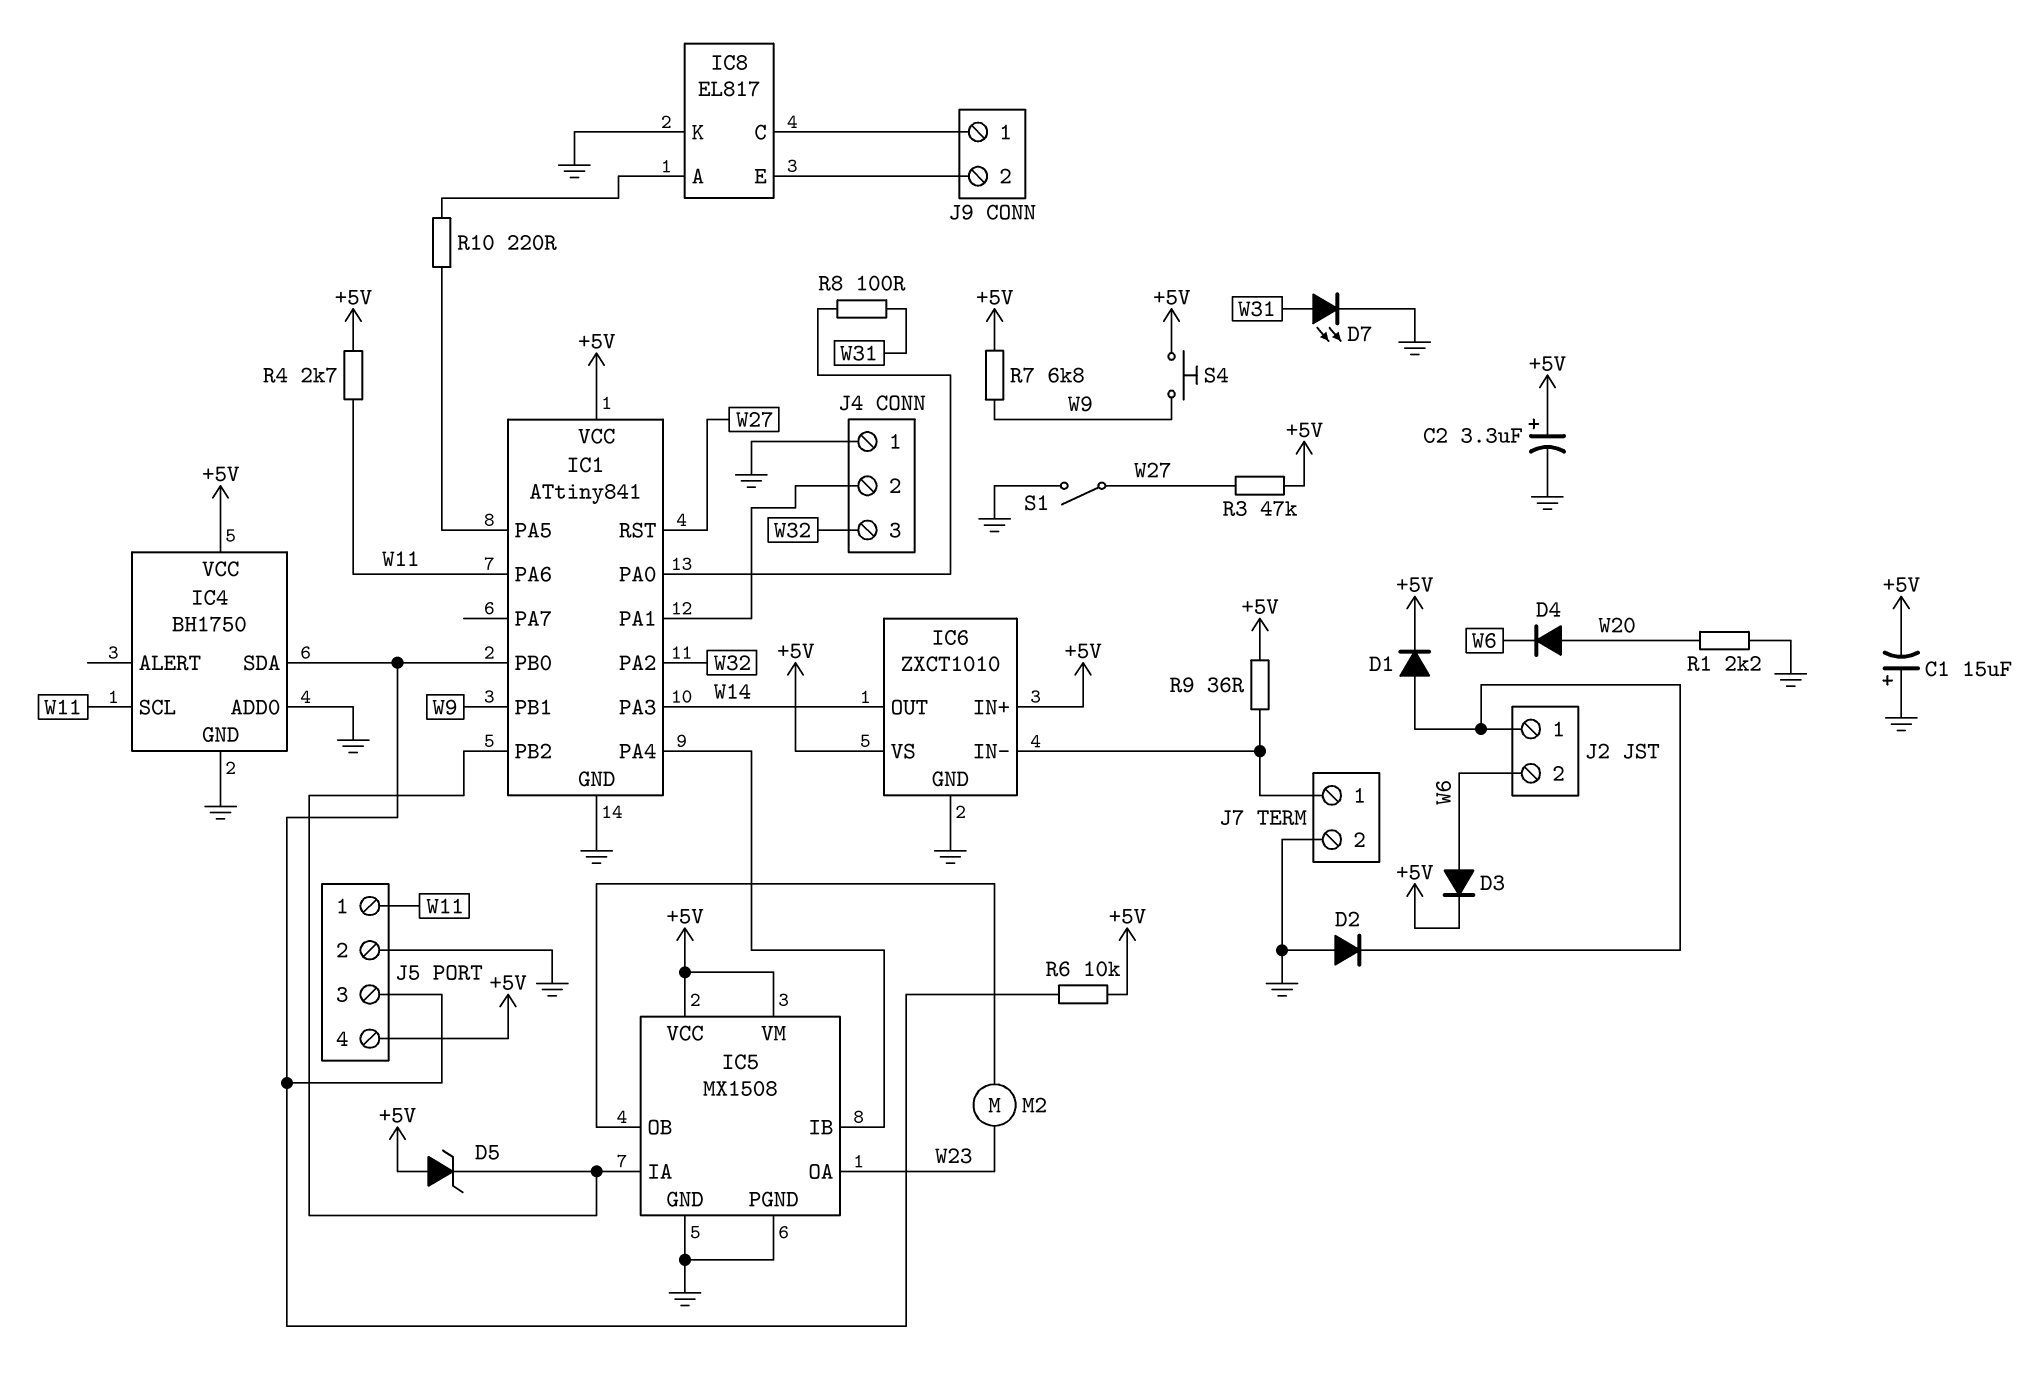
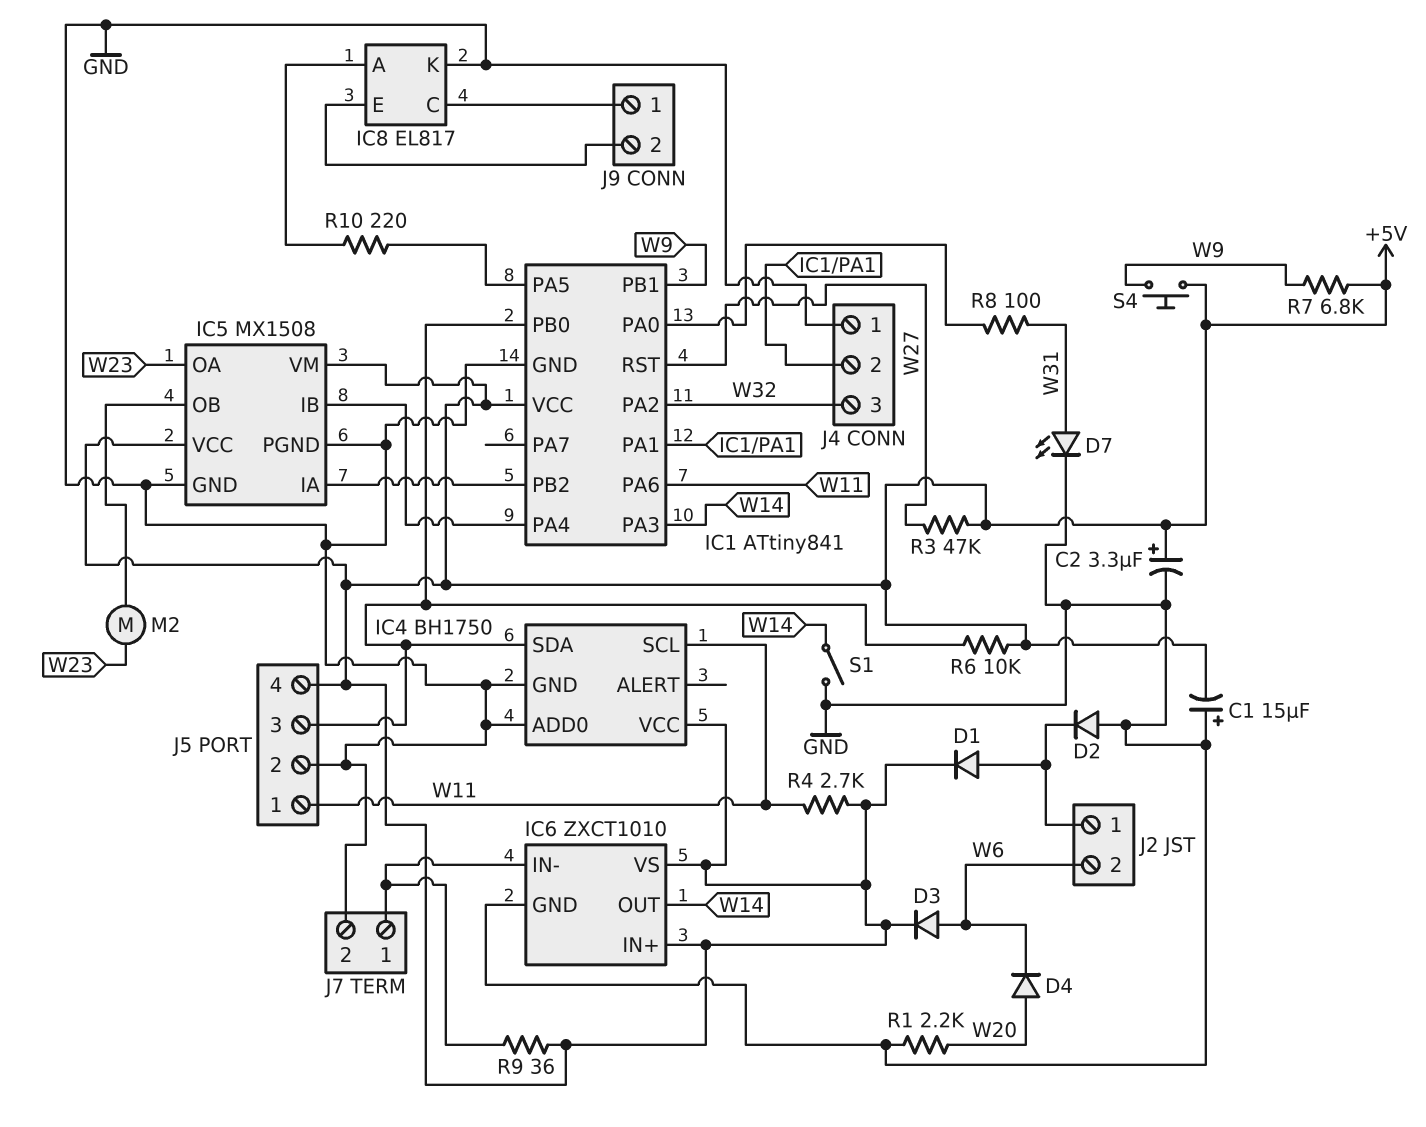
D5: zener (A +5V, K IC1/PB2) -> none
S1: switch (GND, W27) -> switch (GND, W14)

